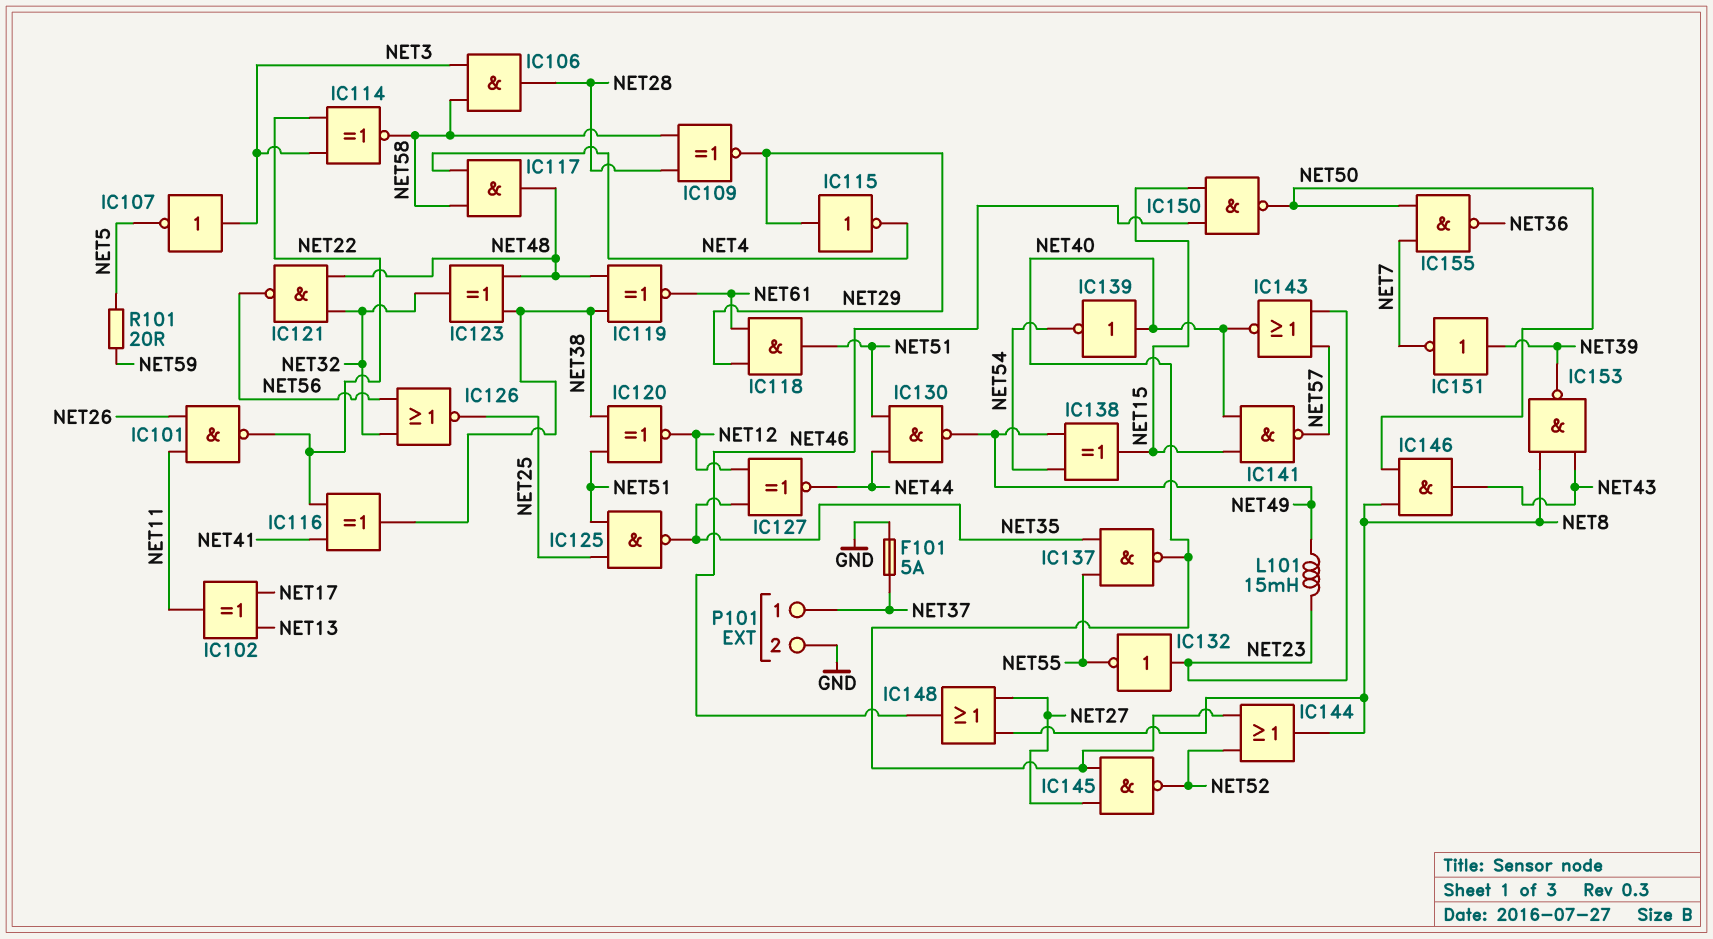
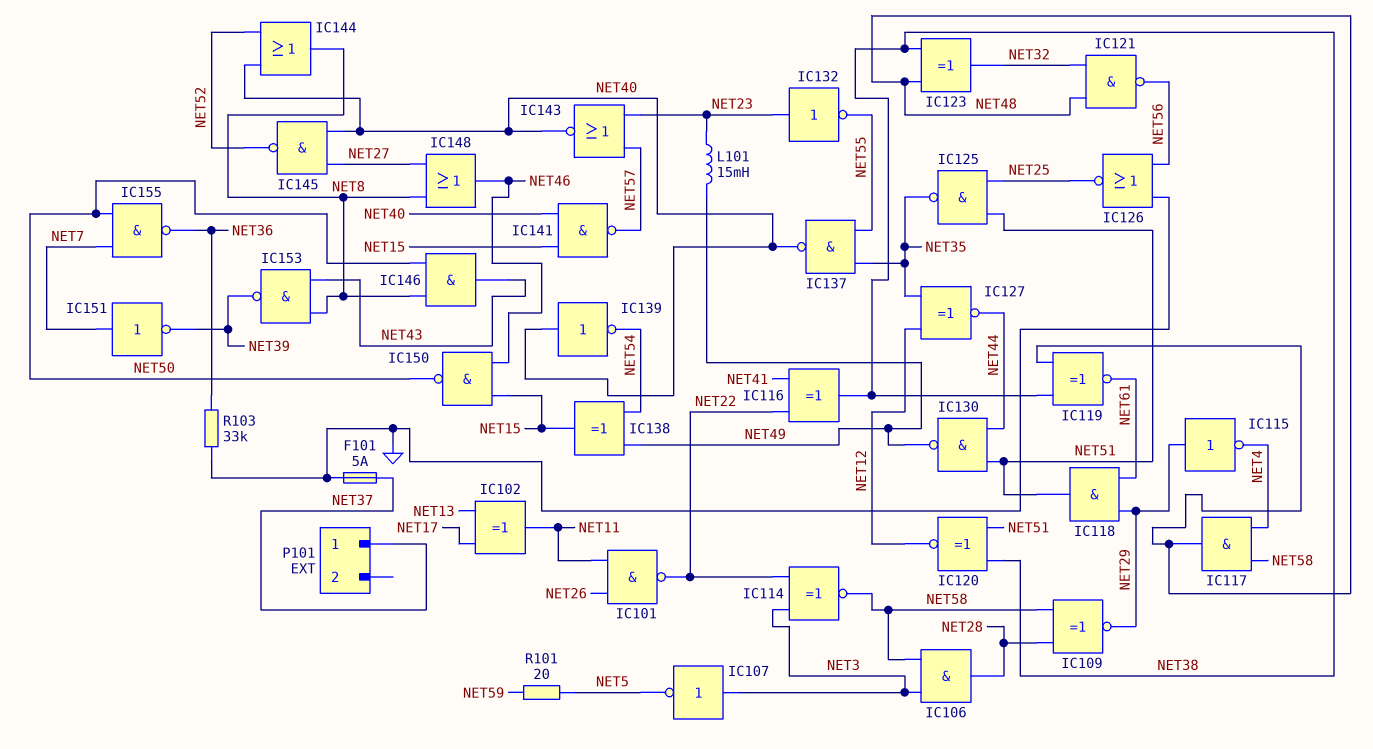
IC126: NOR (in NET32, in NET56, out NET25) -> NOR (in GND, in NET56, out NET25)
IC151: NOT (in NET39, out NET7) -> NOT (in NET7, out NET39)
P101 pin 2: GND -> none
R103: none -> 33k (GND, NET36)

